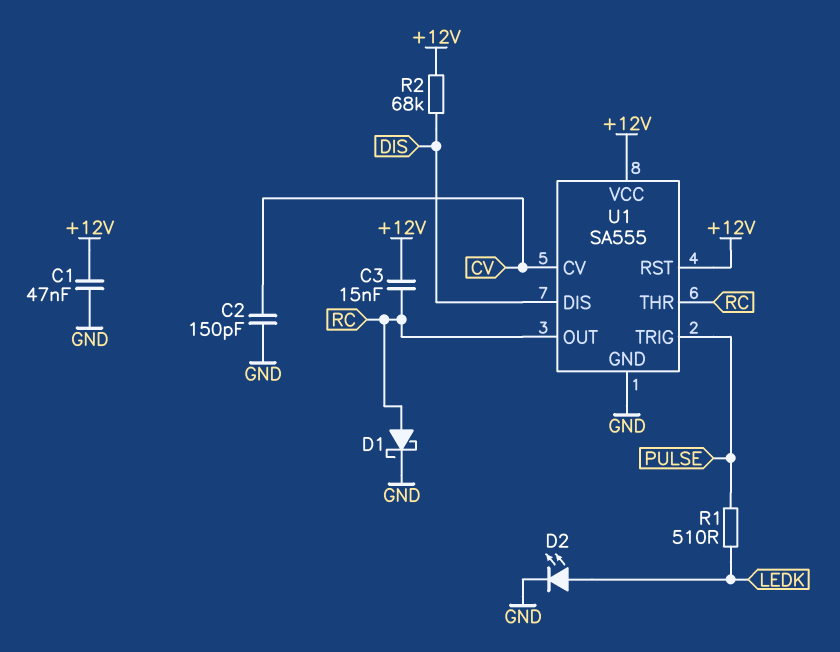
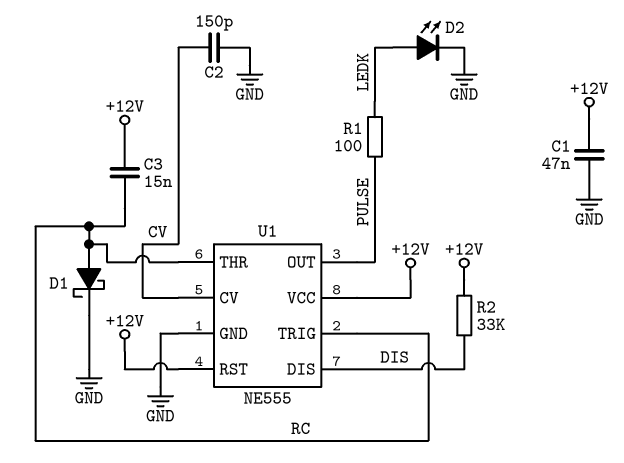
R1: 510 (LEDK, PULSE) -> 100 (LEDK, PULSE)
R2: 68k (+12V, DIS) -> 33k (+12V, DIS)
U1: SA555 -> NE555
U1 pin OUT: RC -> PULSE
U1 pin TRIG: PULSE -> RC

